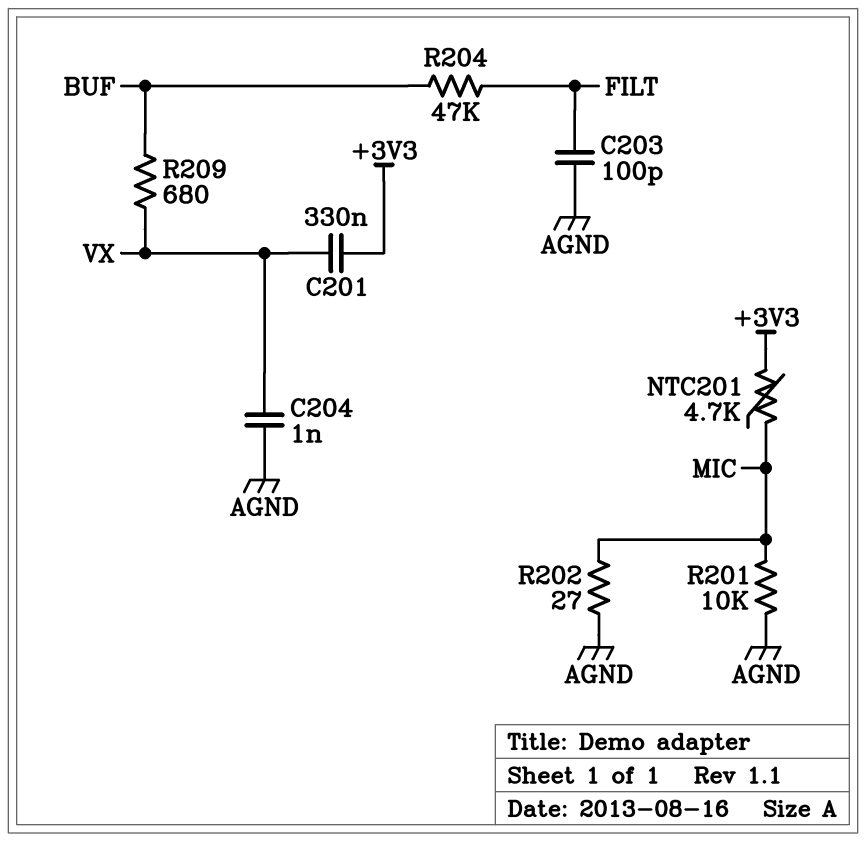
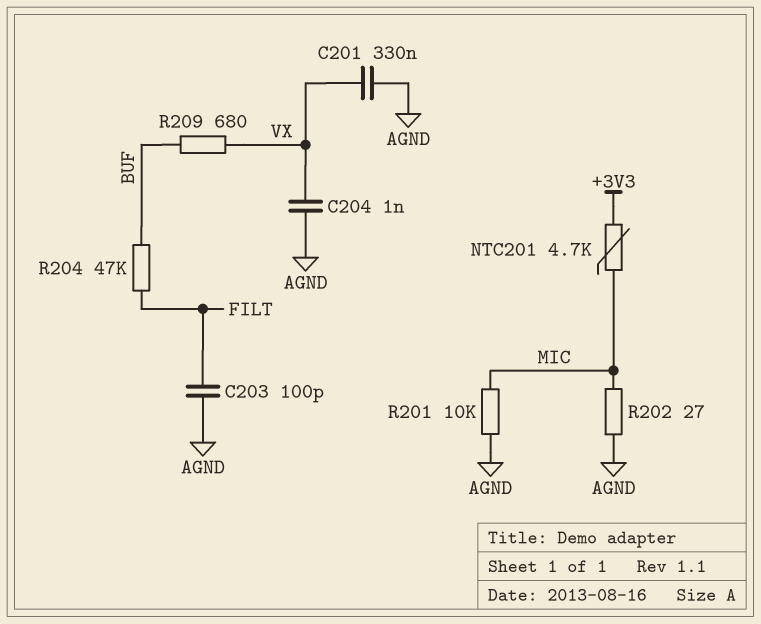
C201: 330nF (+3V3, VX) -> 330nF (AGND, VX)

